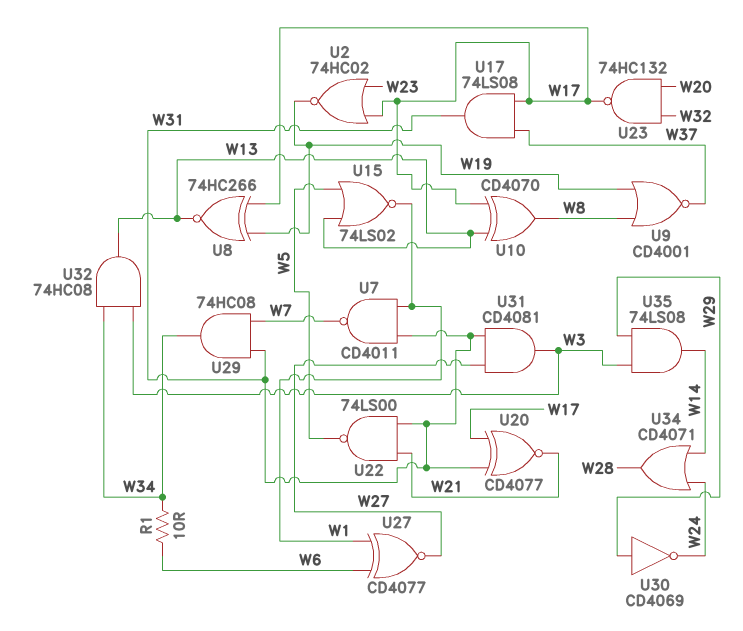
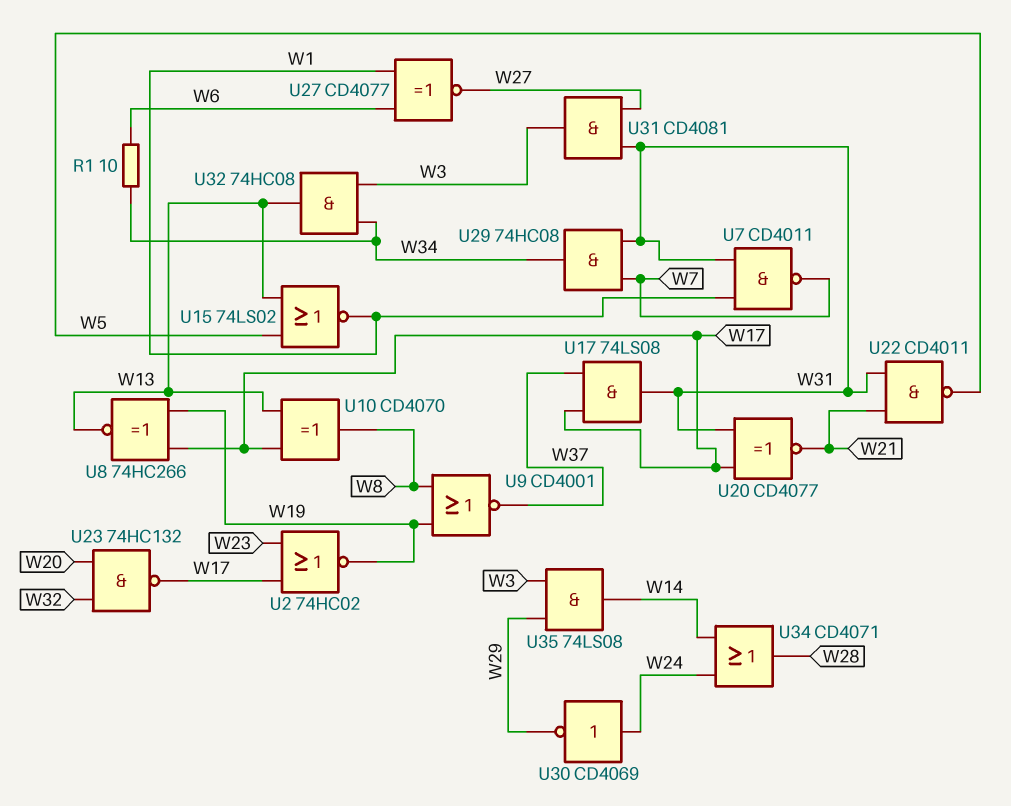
U22: NAND 74LS00 (in W21, in W31, out W5) -> NAND CD4011 (in W21, in W31, out W5)
U30: NOT CD4069 (in W29, out W24) -> NOT CD4069 (in W24, out W29)

